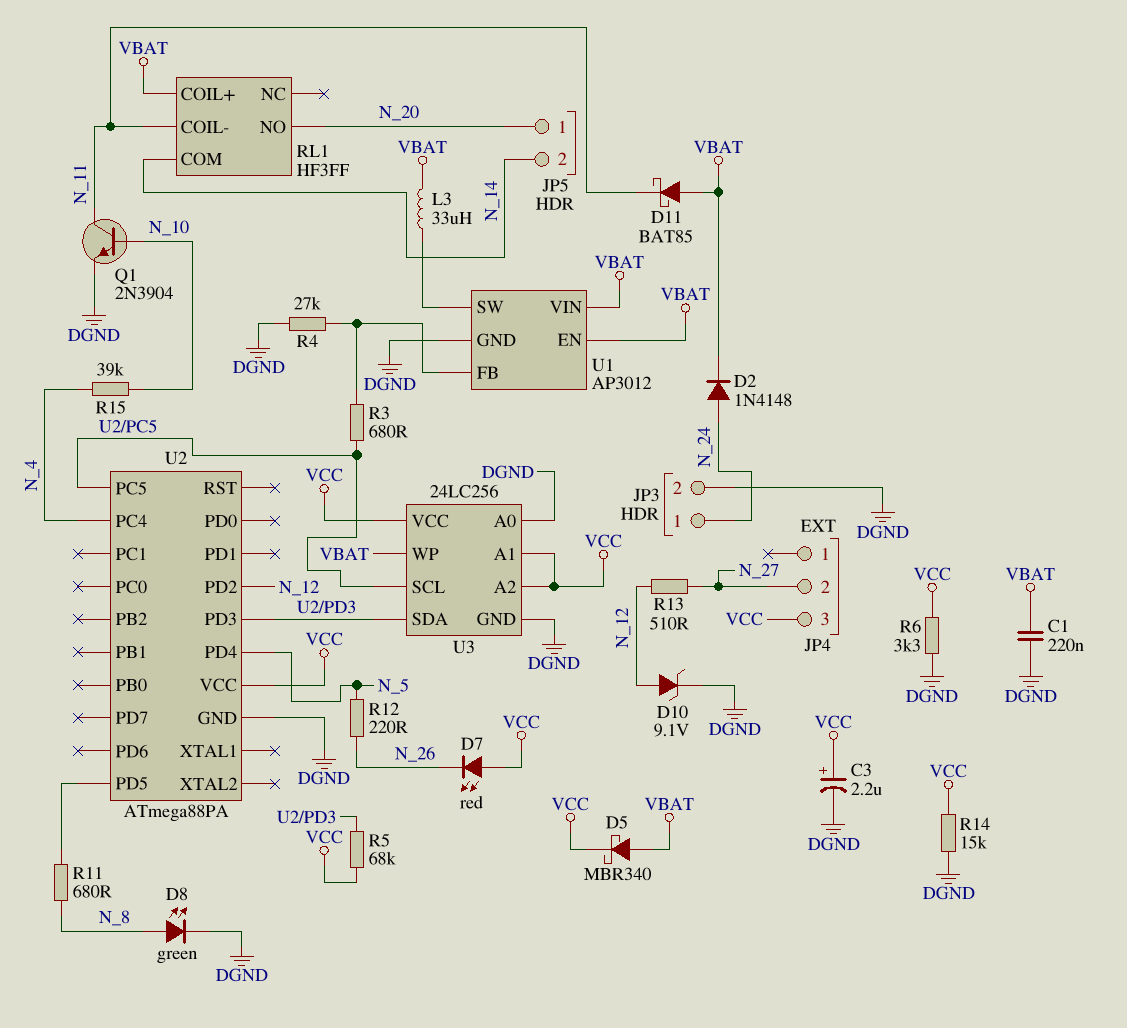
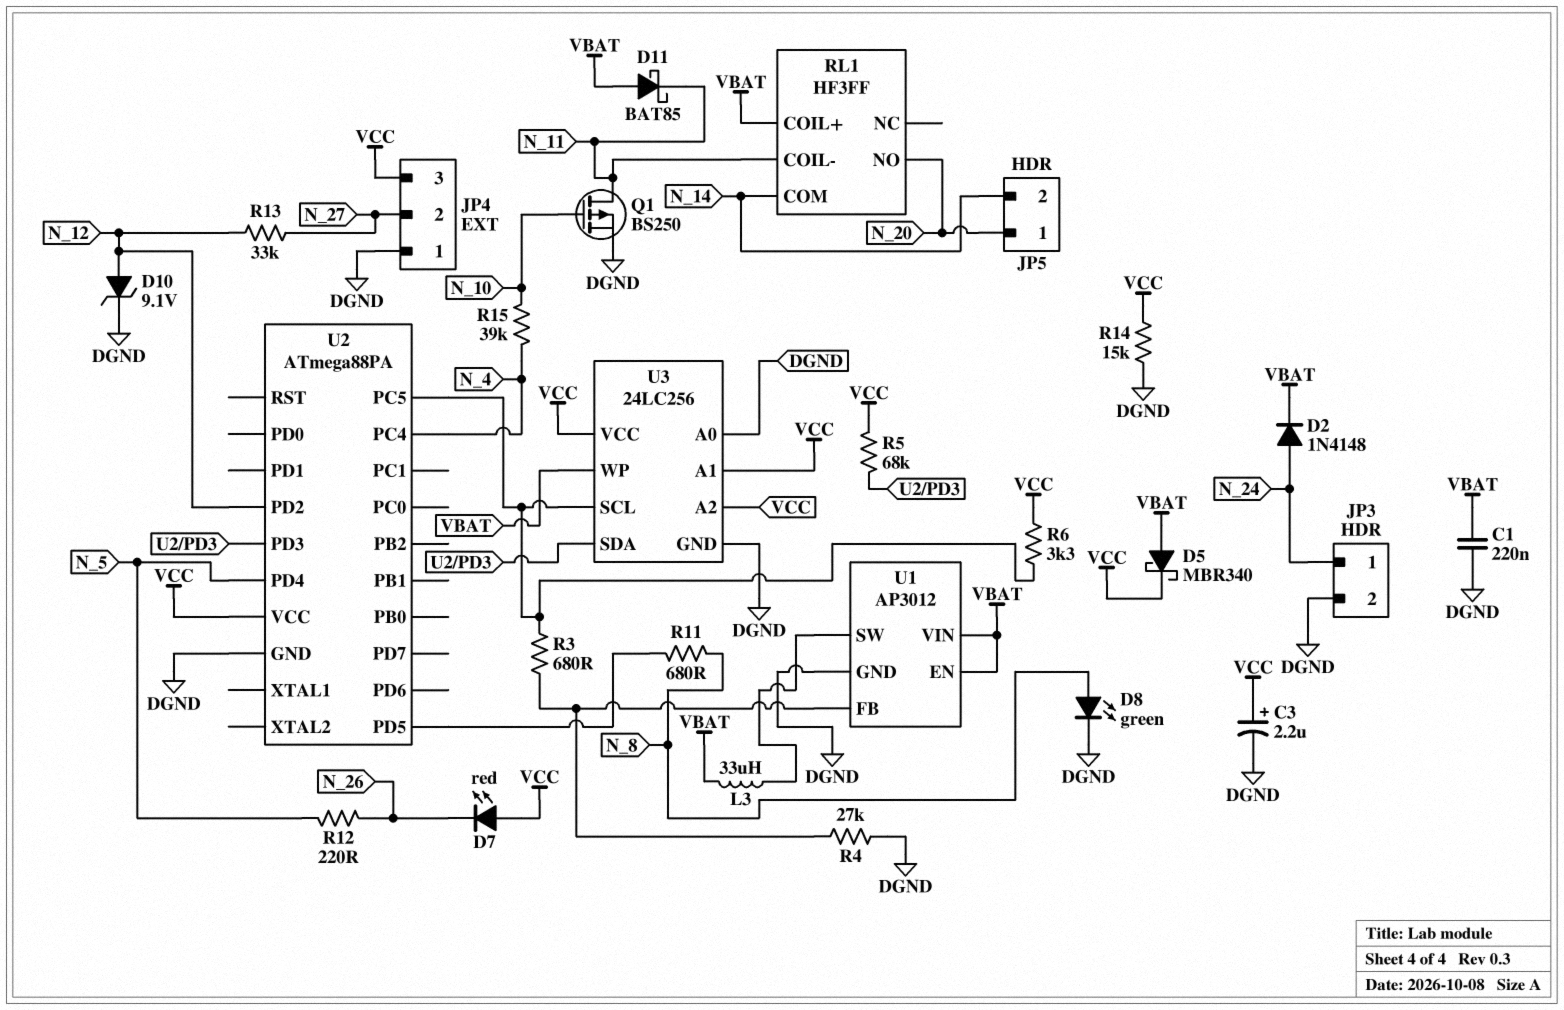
JP4 pin 1: none -> DGND
Q1: NPN 2N3904 (B N_10, C N_11, E DGND) -> PMOS BS250 (G N_10, D N_11, S DGND)
R6: 3.3k (DGND, VCC) -> 3.3k (U2/PC5, VCC)
R13: 510 (N_12, N_27) -> 33k (N_12, N_27)

